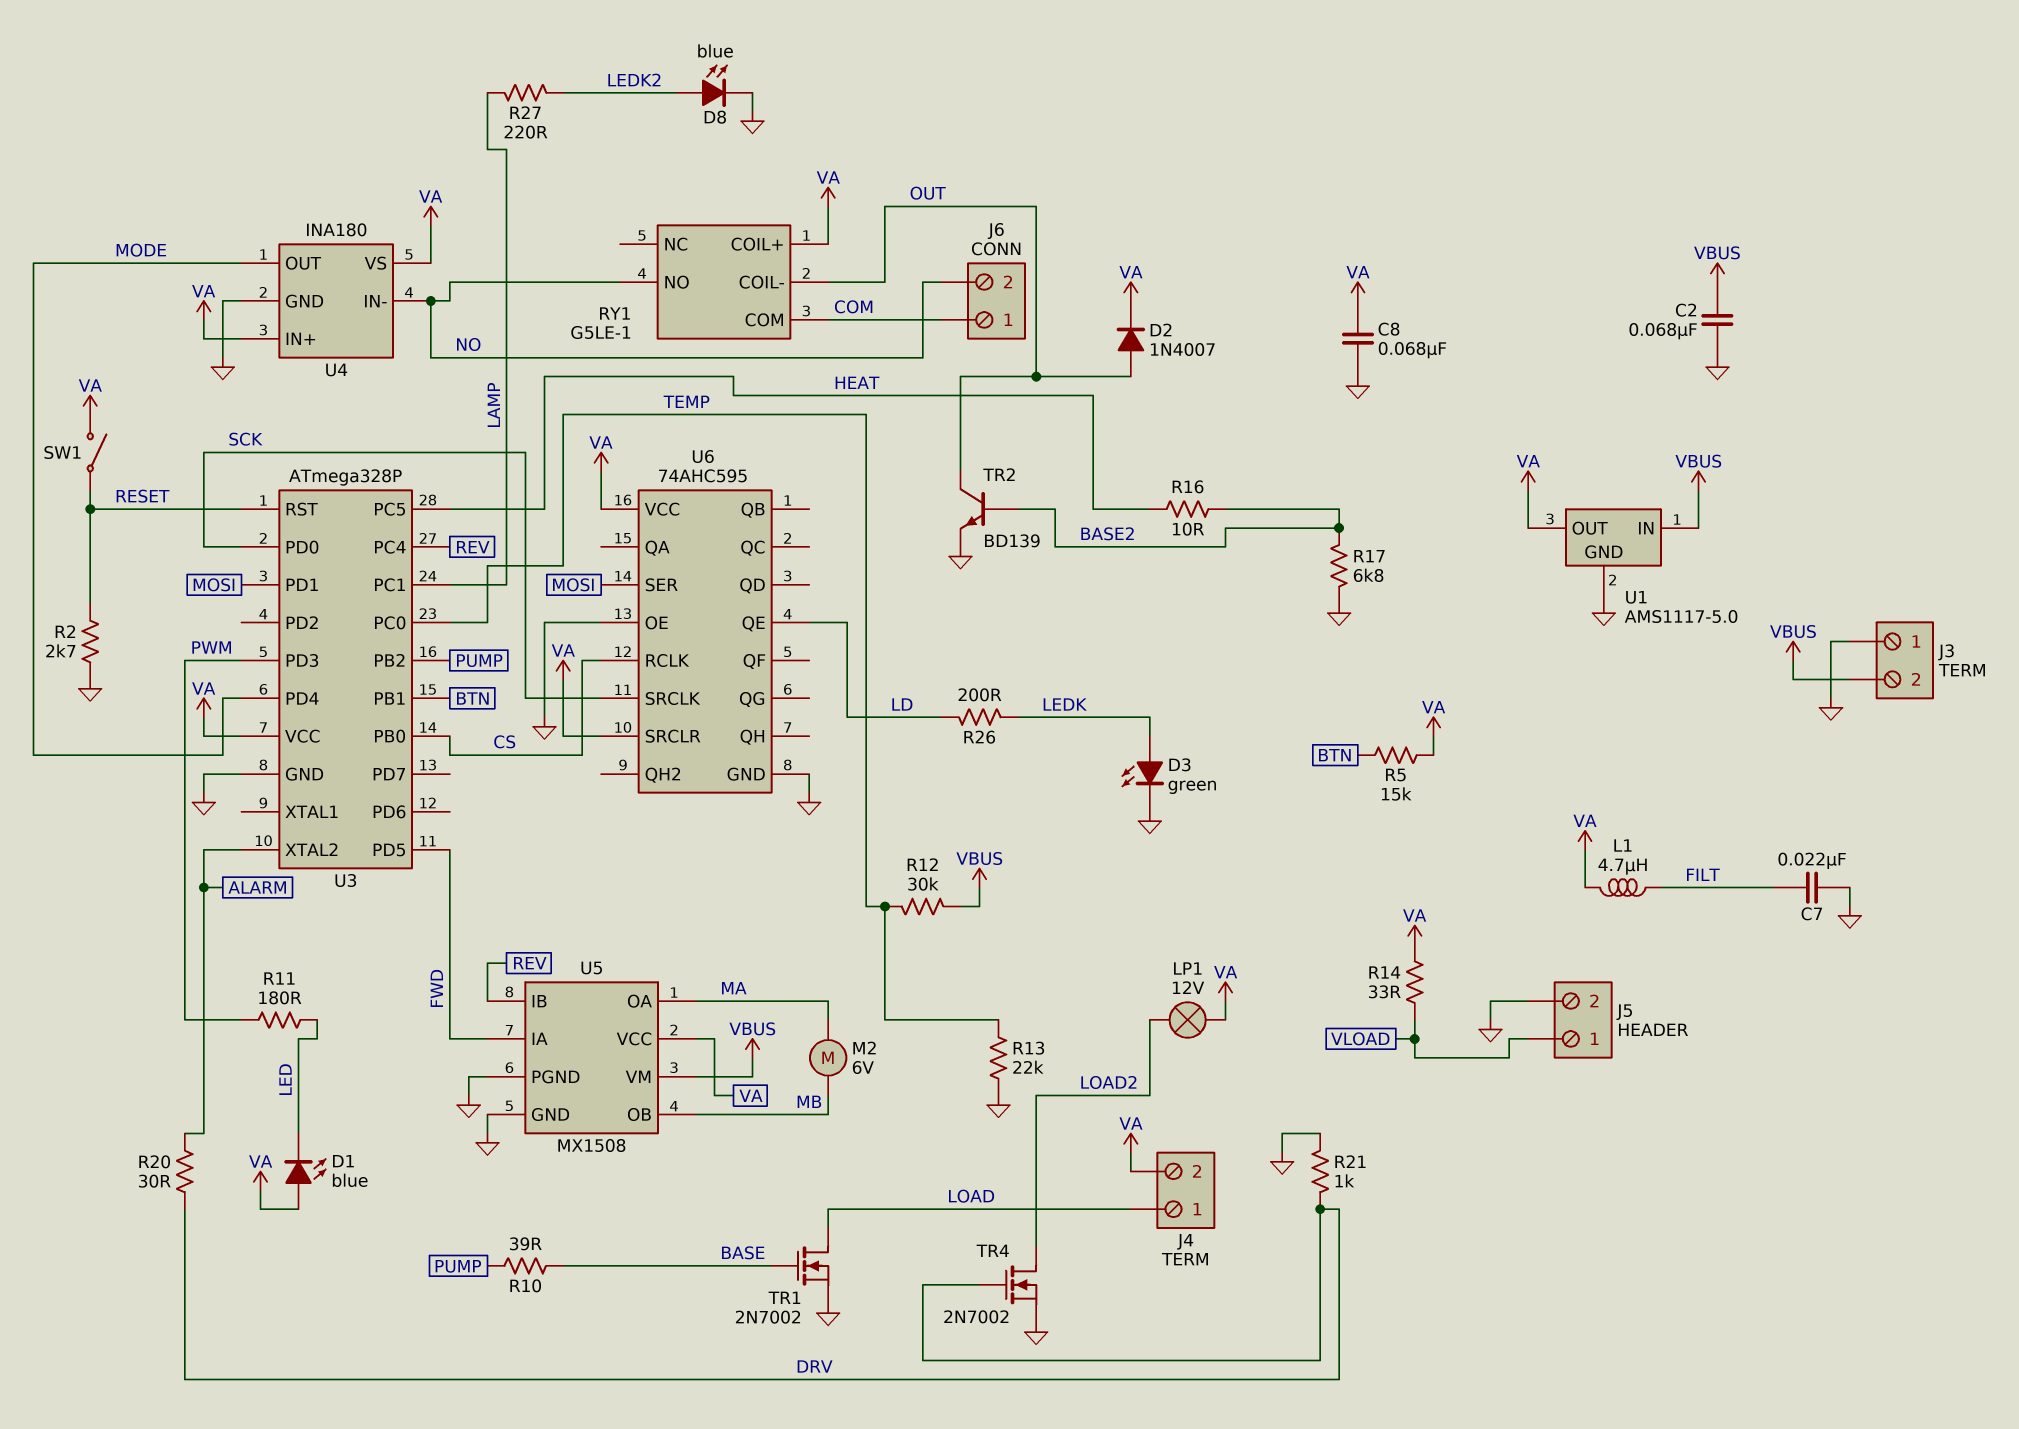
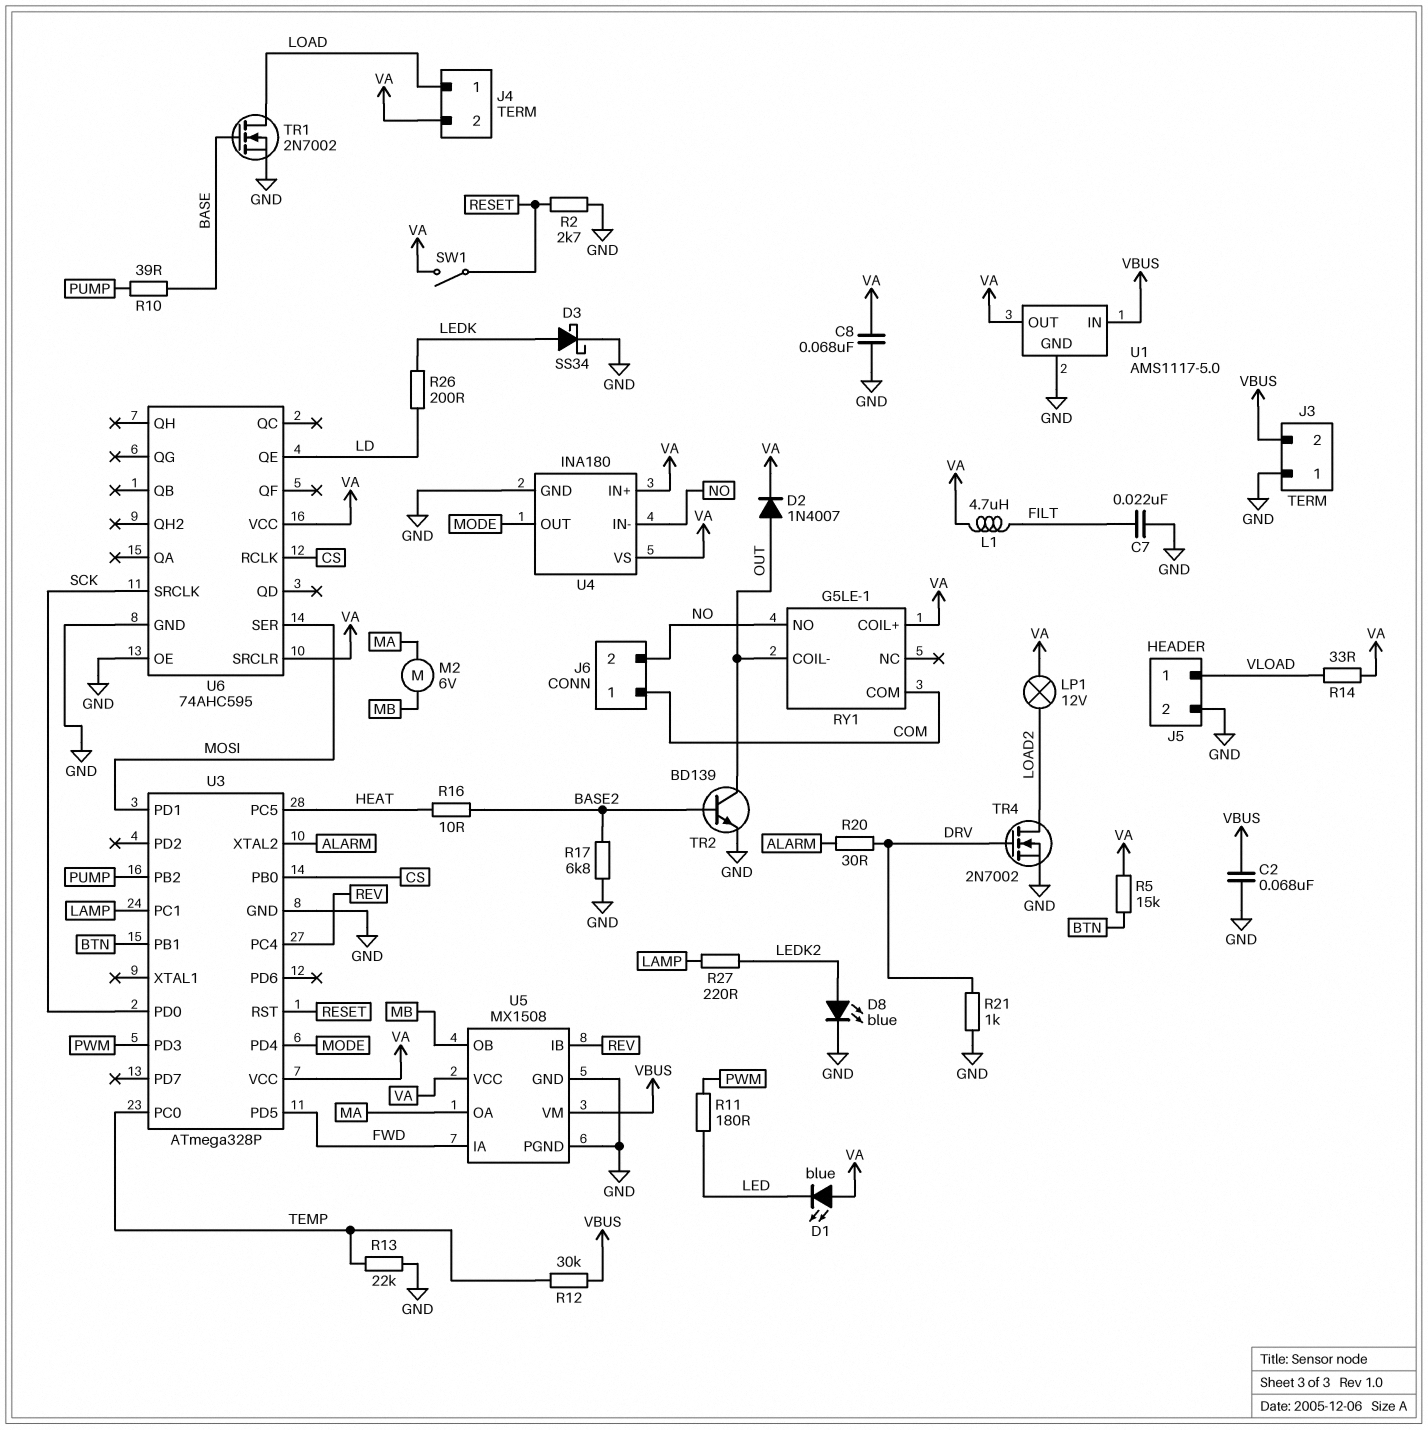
D3: LED green (A LEDK, K GND) -> schottky SS34 (A LEDK, K GND)

